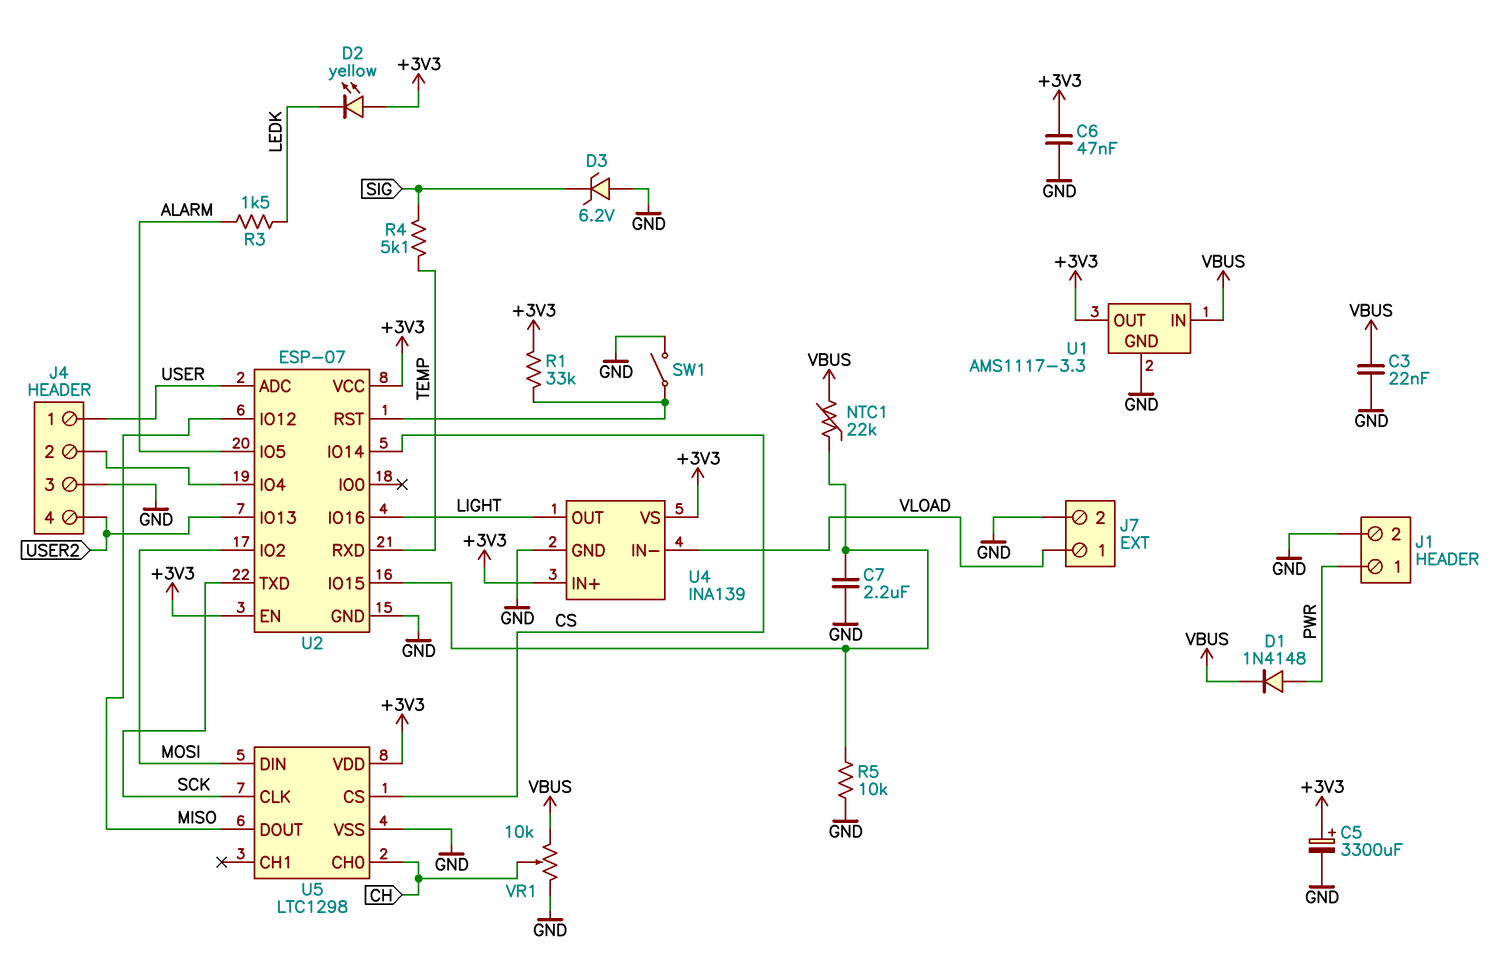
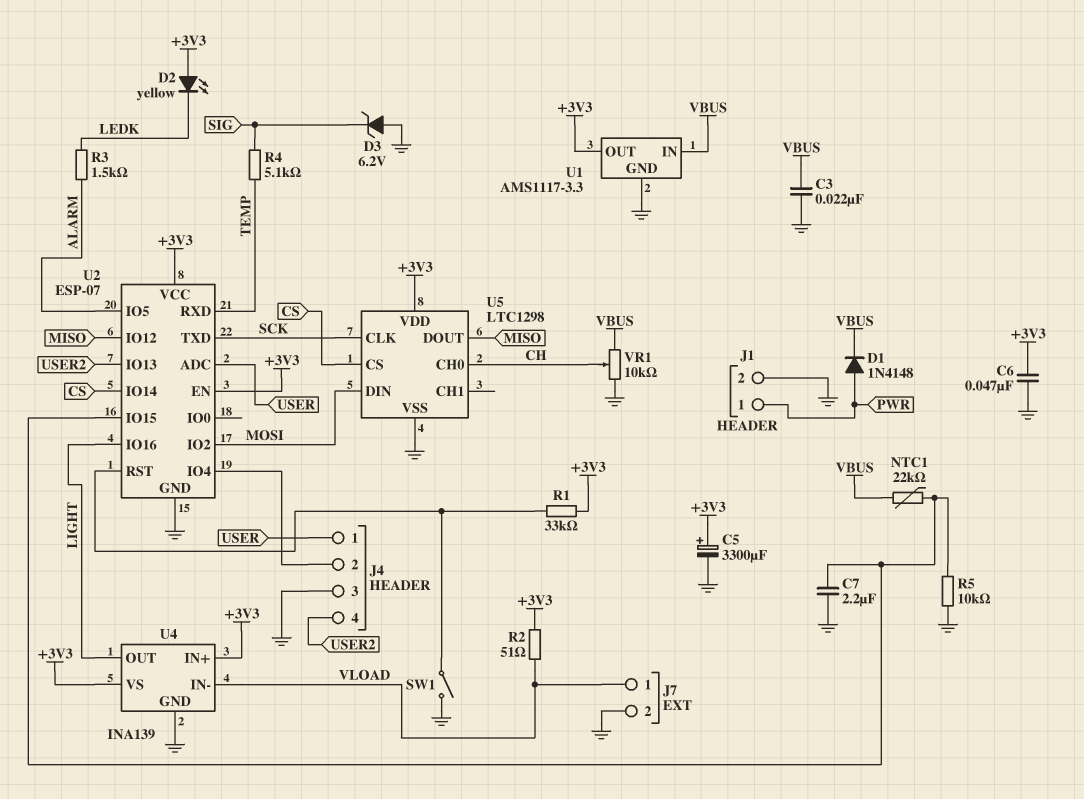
R2: none -> 51 (+3V3, VLOAD)

